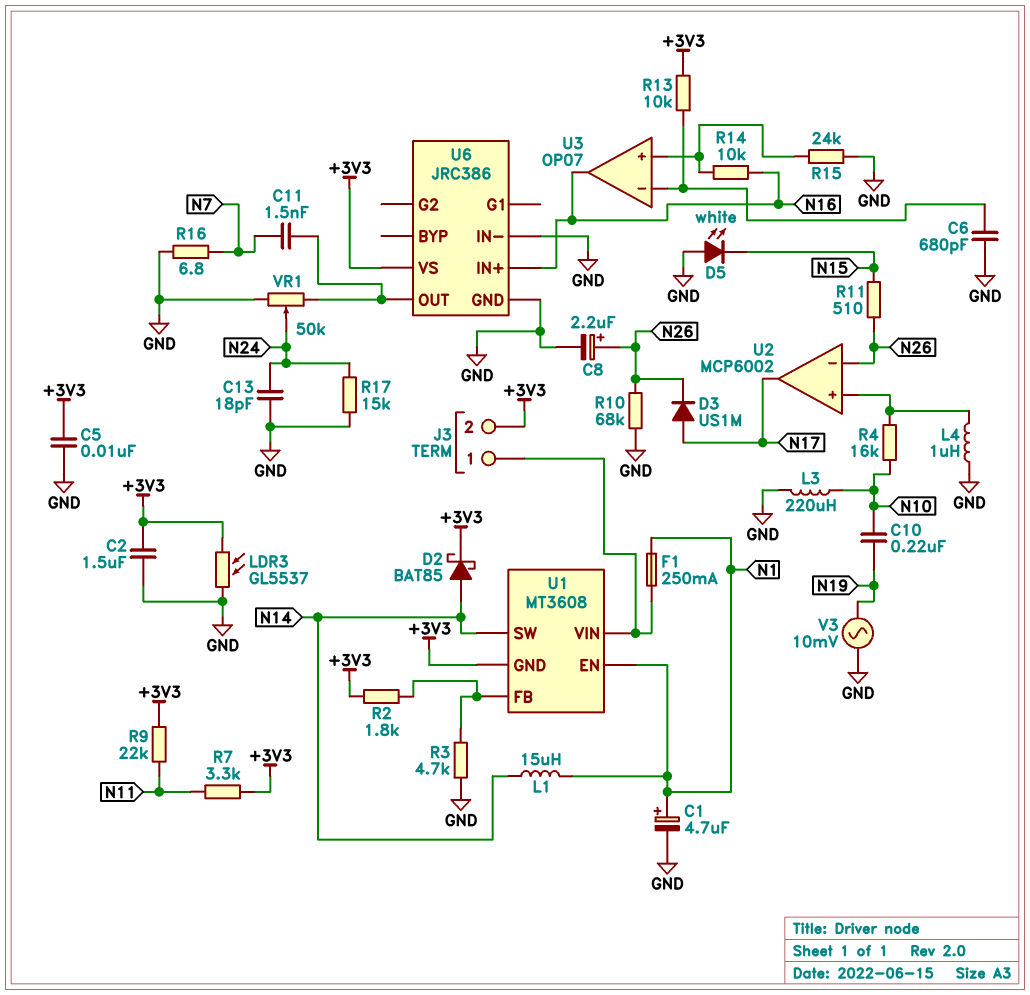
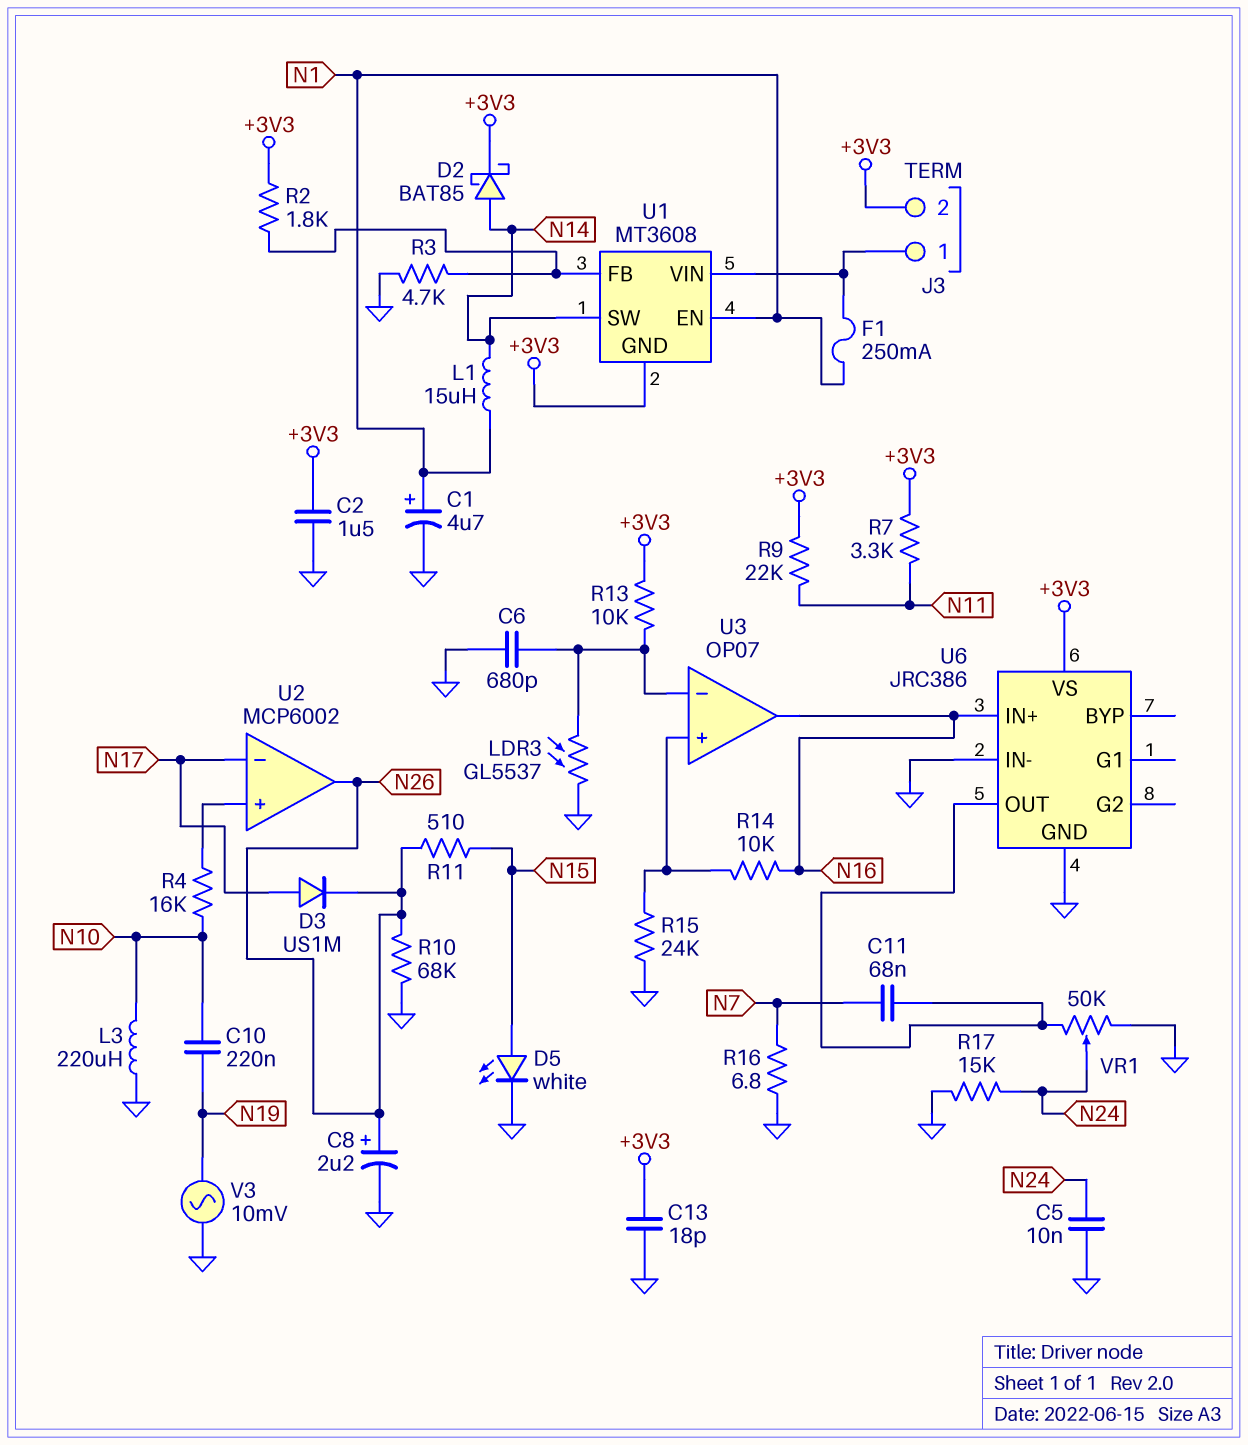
C5: 10nF (+3V3, GND) -> 10nF (GND, N24)
C11: 1.5nF (N7, U6/OUT) -> 68nF (N7, U6/OUT)
C13: 18pF (GND, N24) -> 18pF (+3V3, GND)
D5: LED white (A GND, K N15) -> LED white (A N15, K GND)
L4: 1uH (GND, U2/in+) -> none
LDR3: GL5537 (+3V3, GND) -> GL5537 (GND, U3/in-)
U2 pin in-: N26 -> N17
U2 pin out: N17 -> N26

